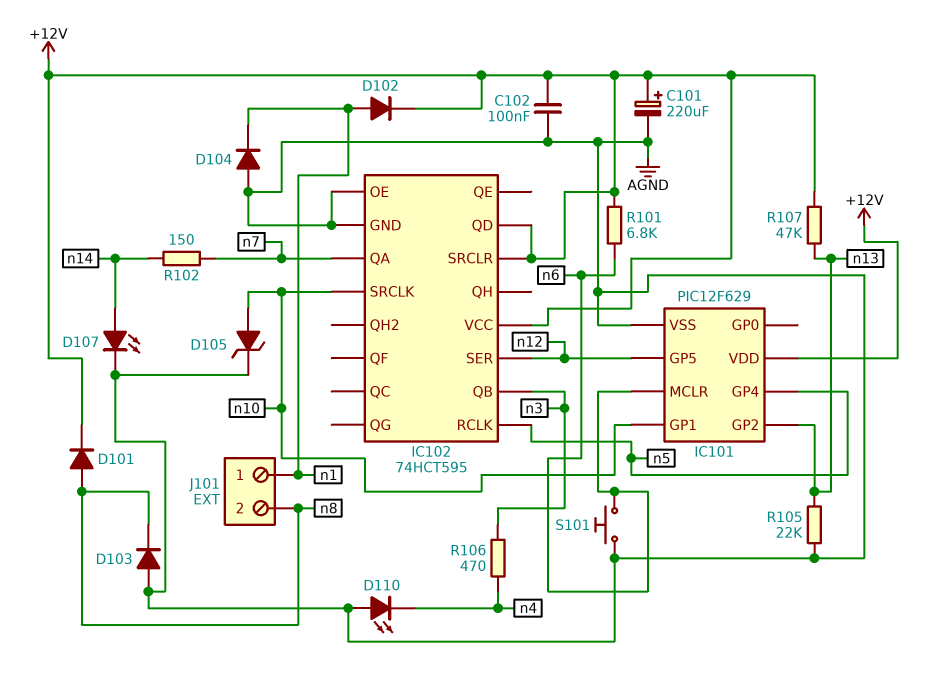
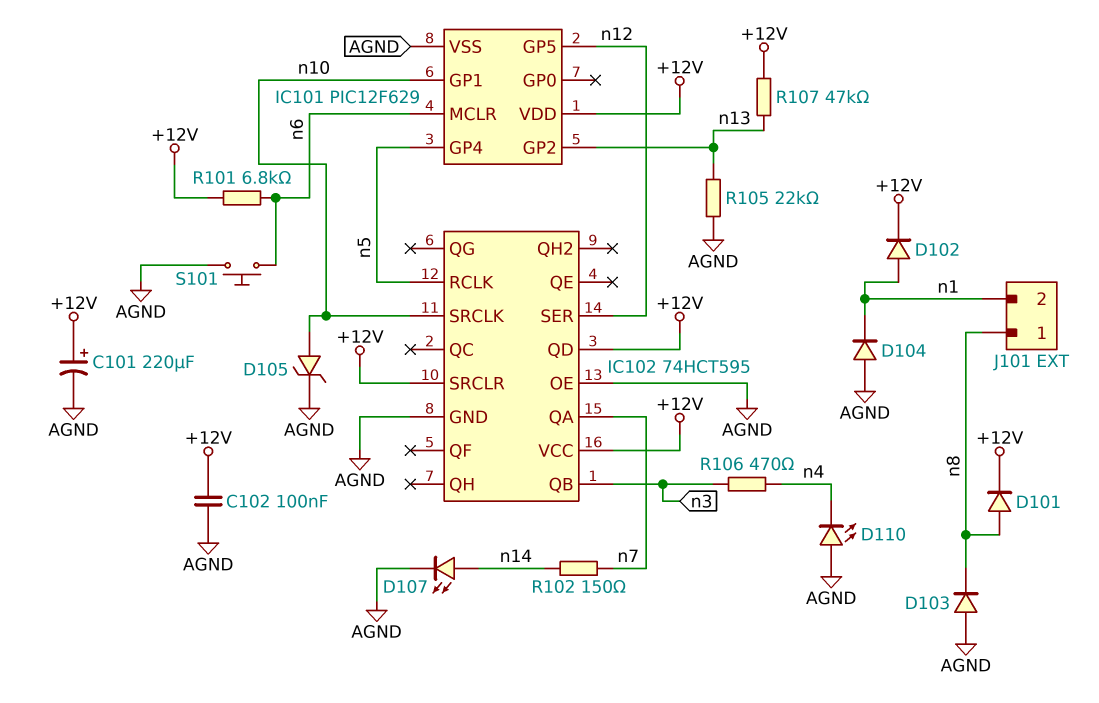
J101 pin 1: n1 -> n8
J101 pin 2: n8 -> n1

